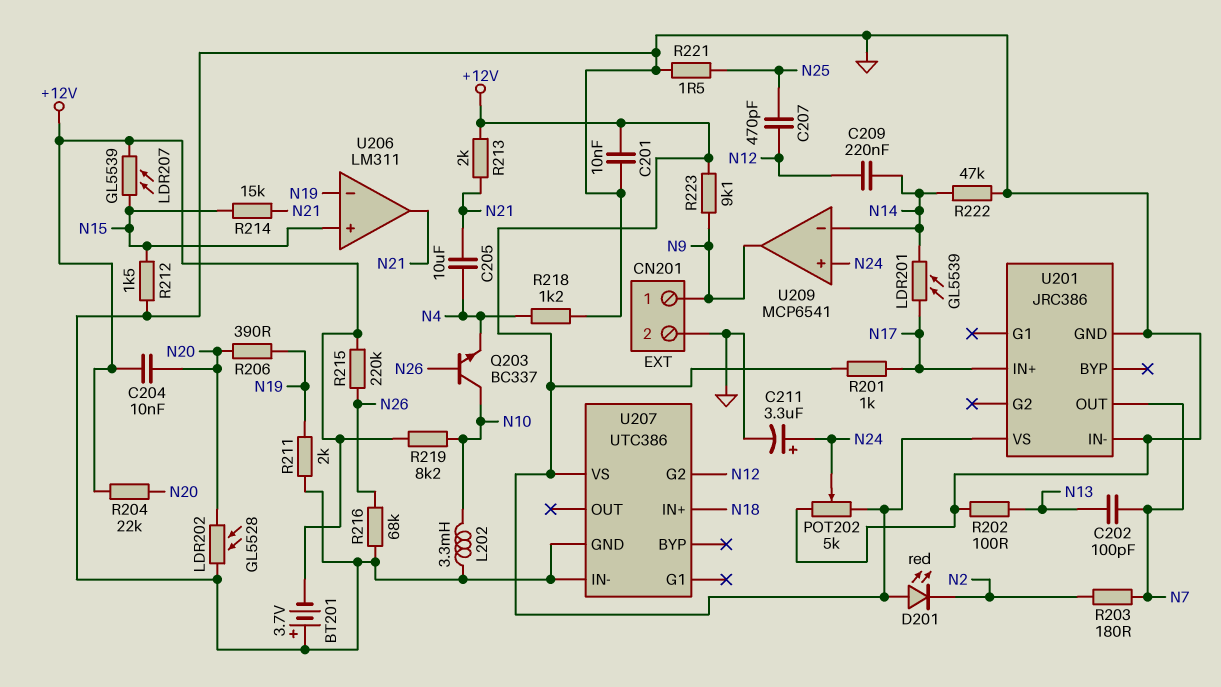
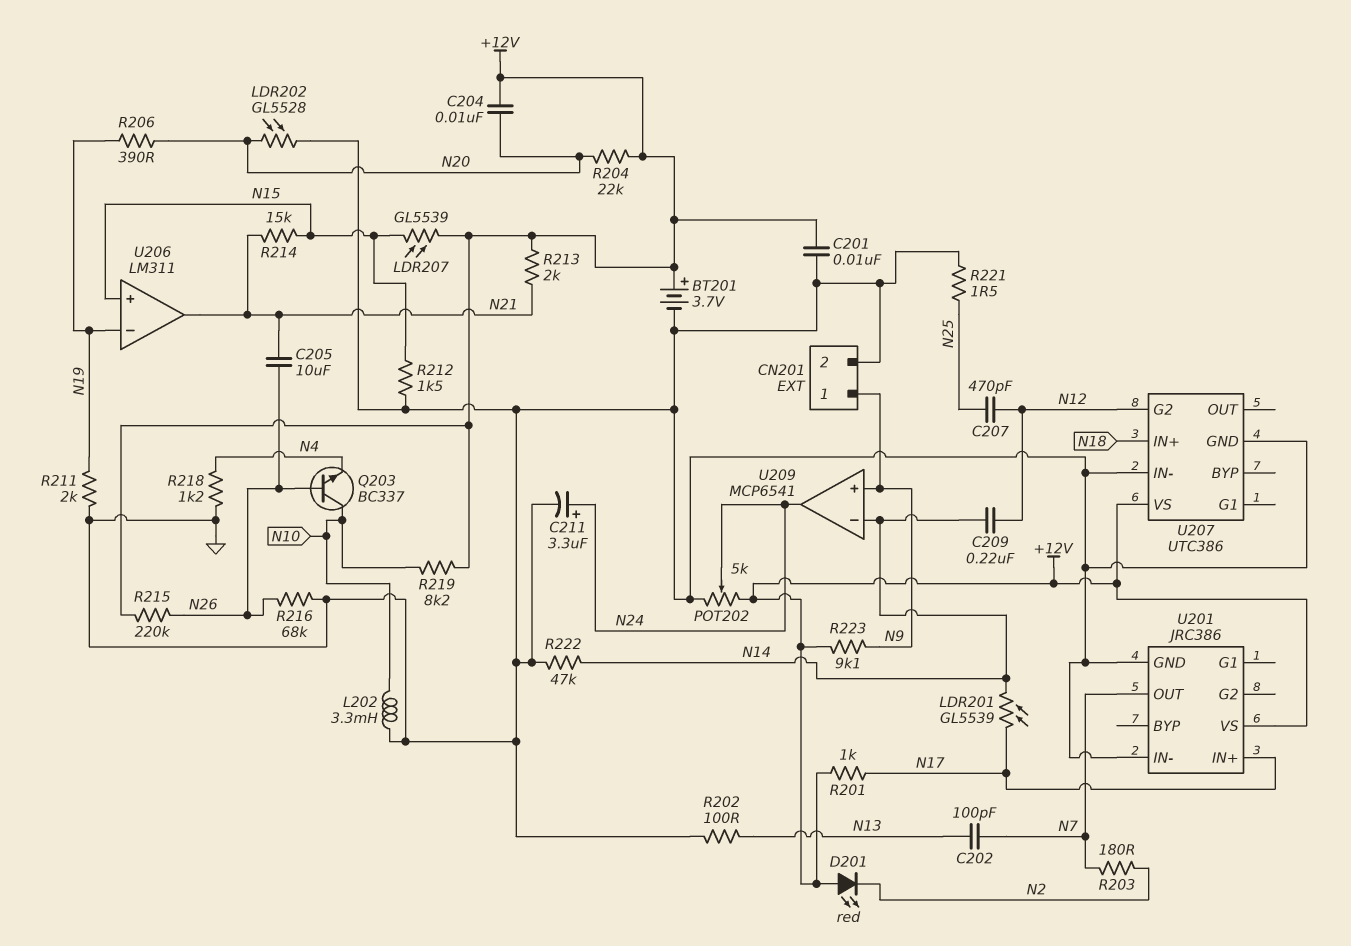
BT201: 3.7V (plus GND, minus +12V) -> 3.7V (plus +12V, minus GND)
C205: 10uF (N4, N21) -> 10uF (N21, N26)
U209 pin in+: N24 -> N9
U209 pin out: N9 -> N24

